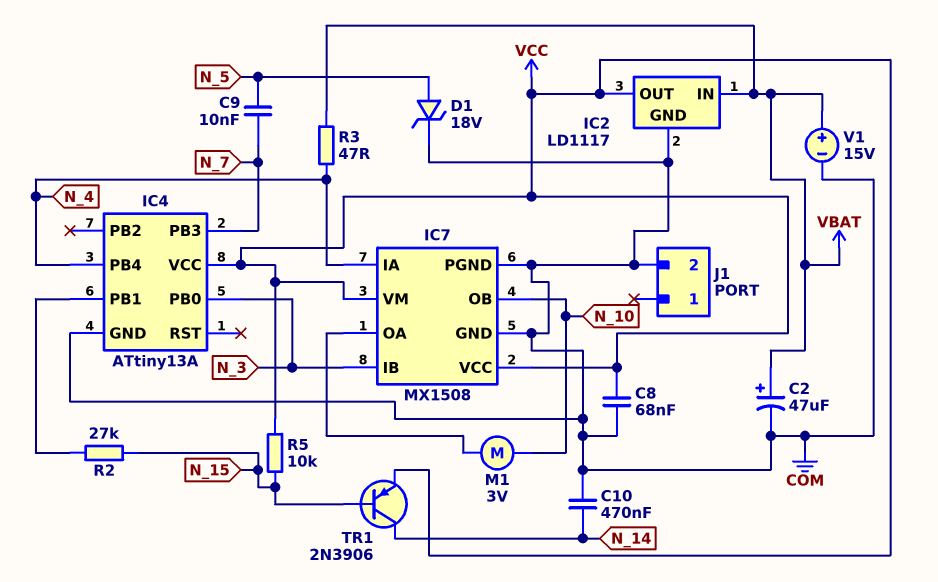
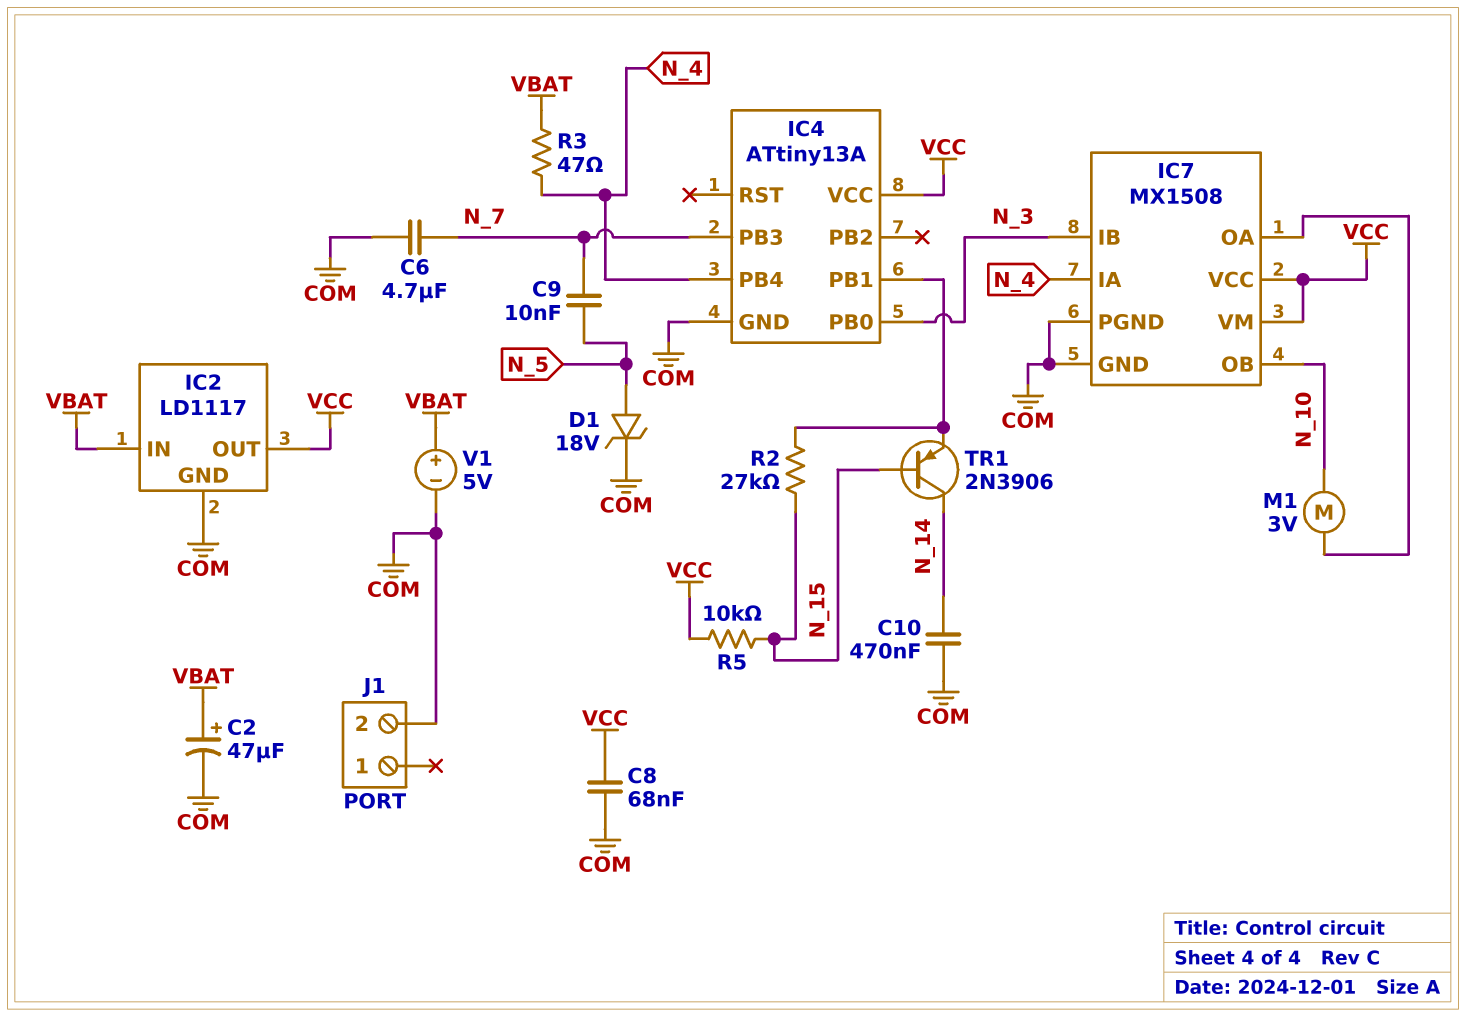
C6: none -> 4.7uF (COM, N_7)
TR1: PNP 2N3906 (B N_15, C N_14, E VCC) -> PNP 2N3906 (B N_15, C N_14, E IC4/PB1)
V1: 15V (plus VBAT, minus COM) -> 5V (plus VBAT, minus COM)

